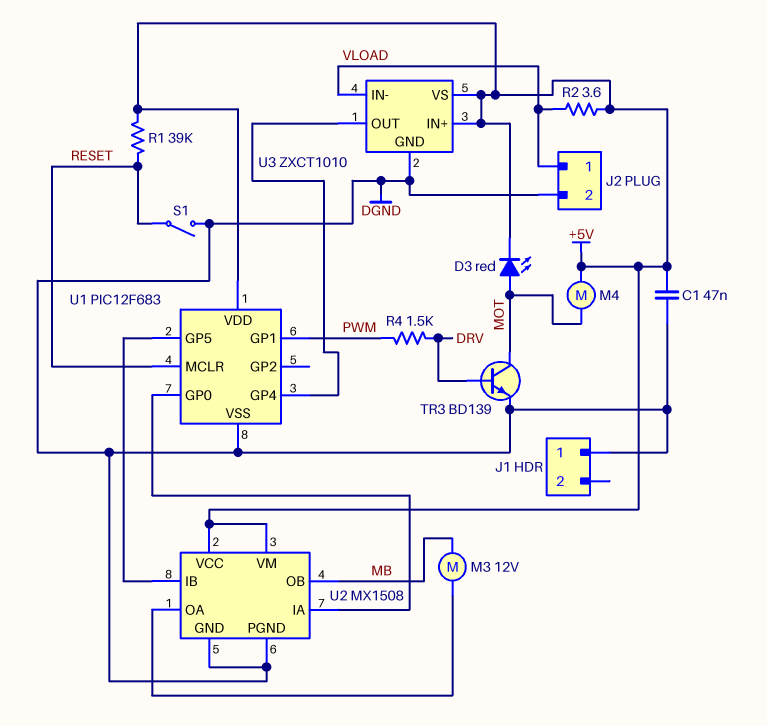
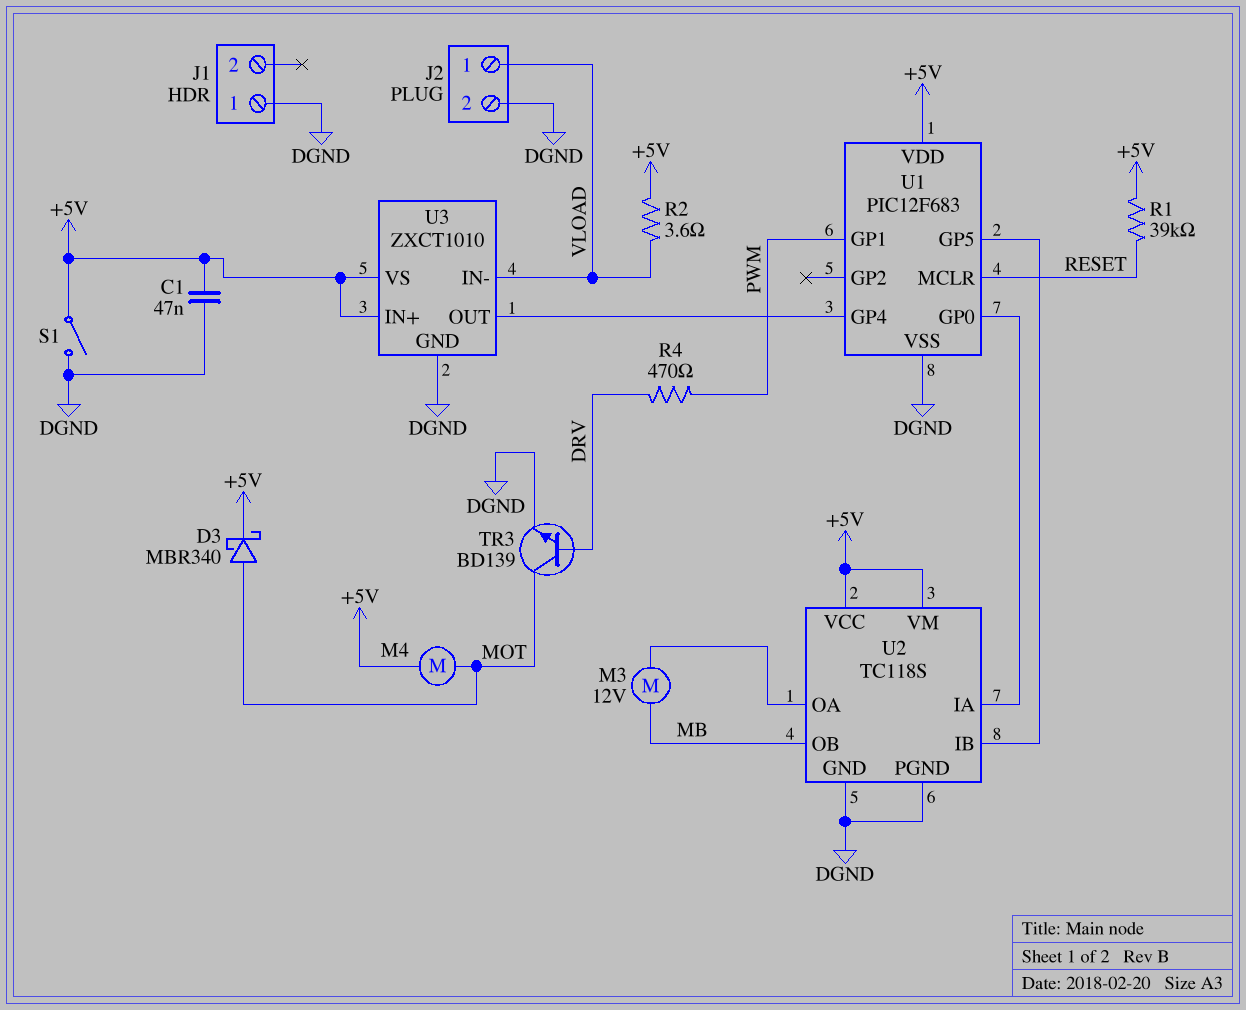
D3: LED red (A MOT, K +5V) -> schottky MBR340 (A MOT, K +5V)
R4: 1.5k (DRV, PWM) -> 470 (DRV, PWM)
S1: switch (DGND, RESET) -> switch (+5V, DGND)
U2: MX1508 -> TC118S

